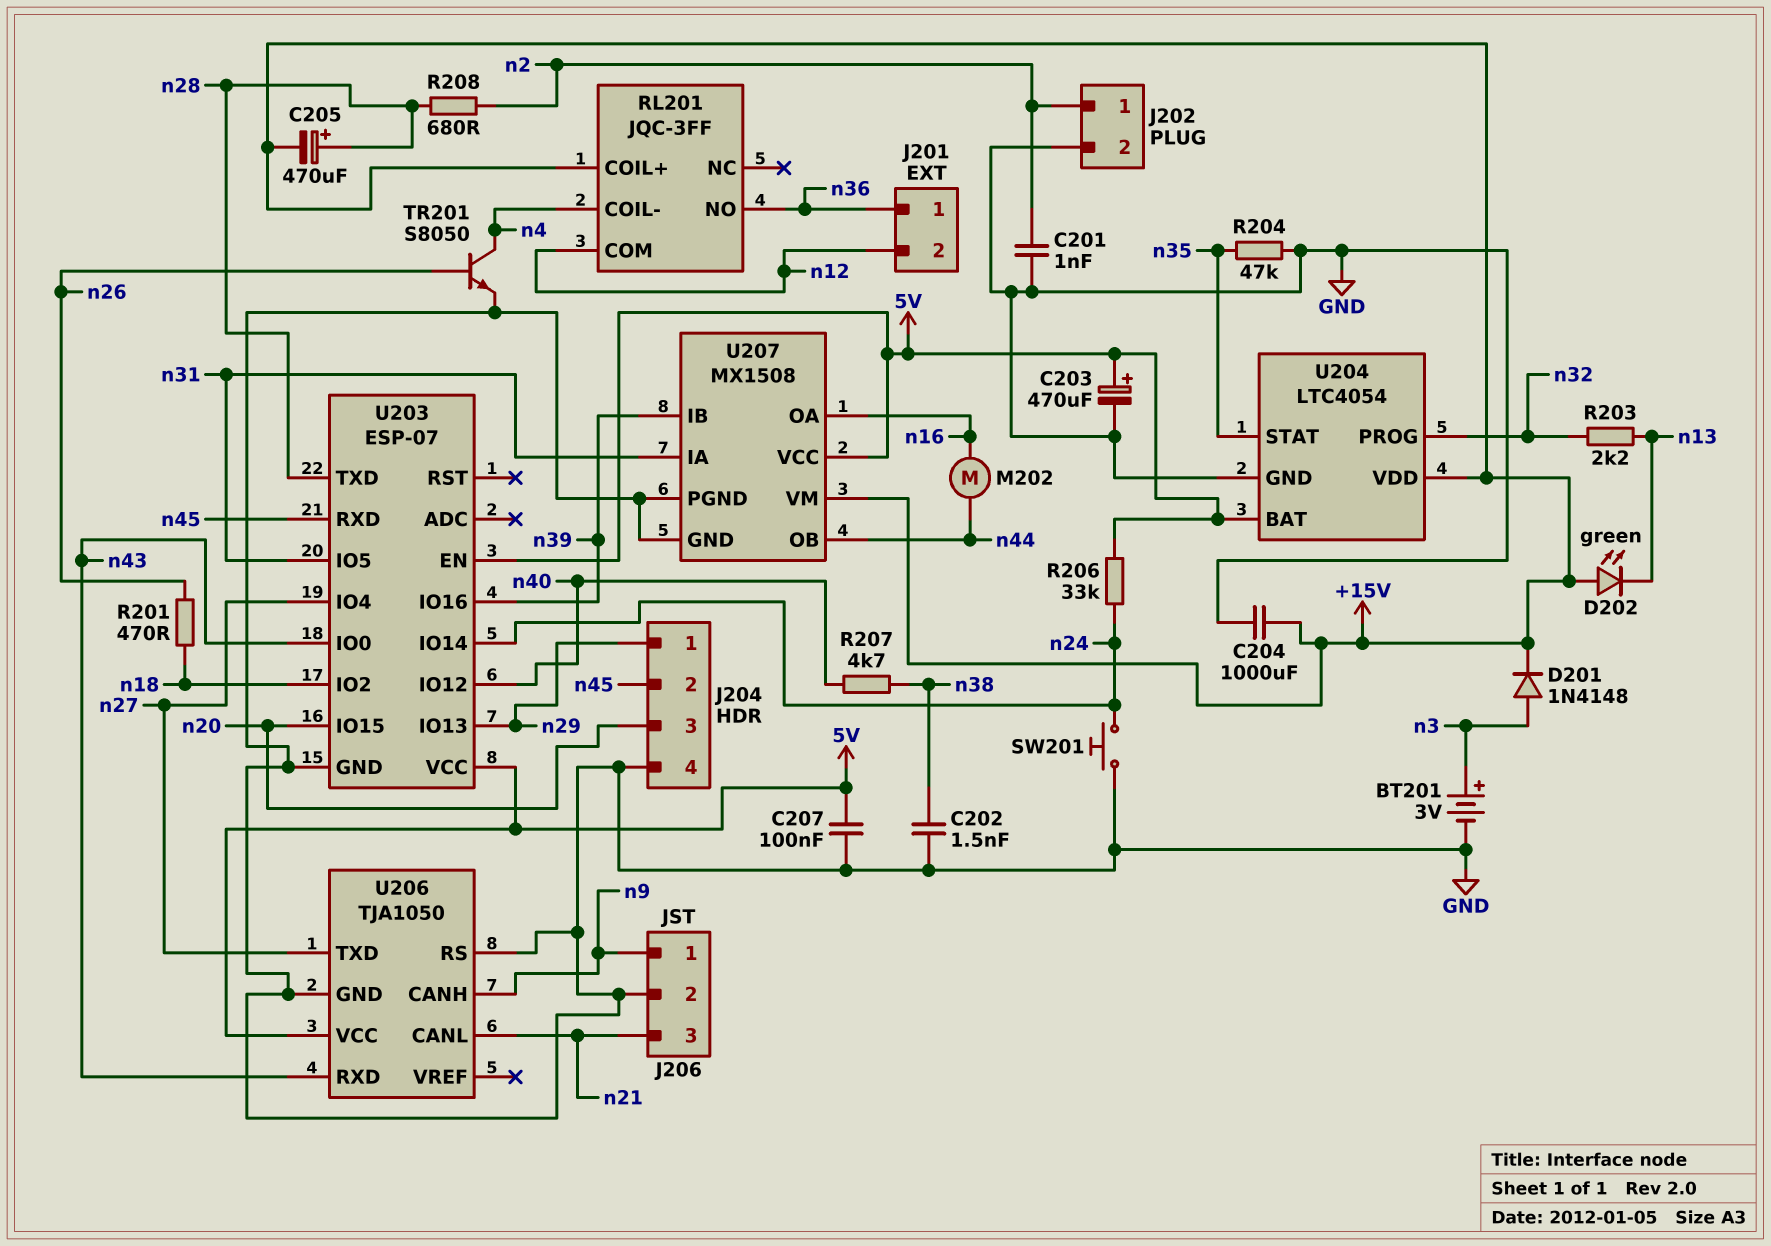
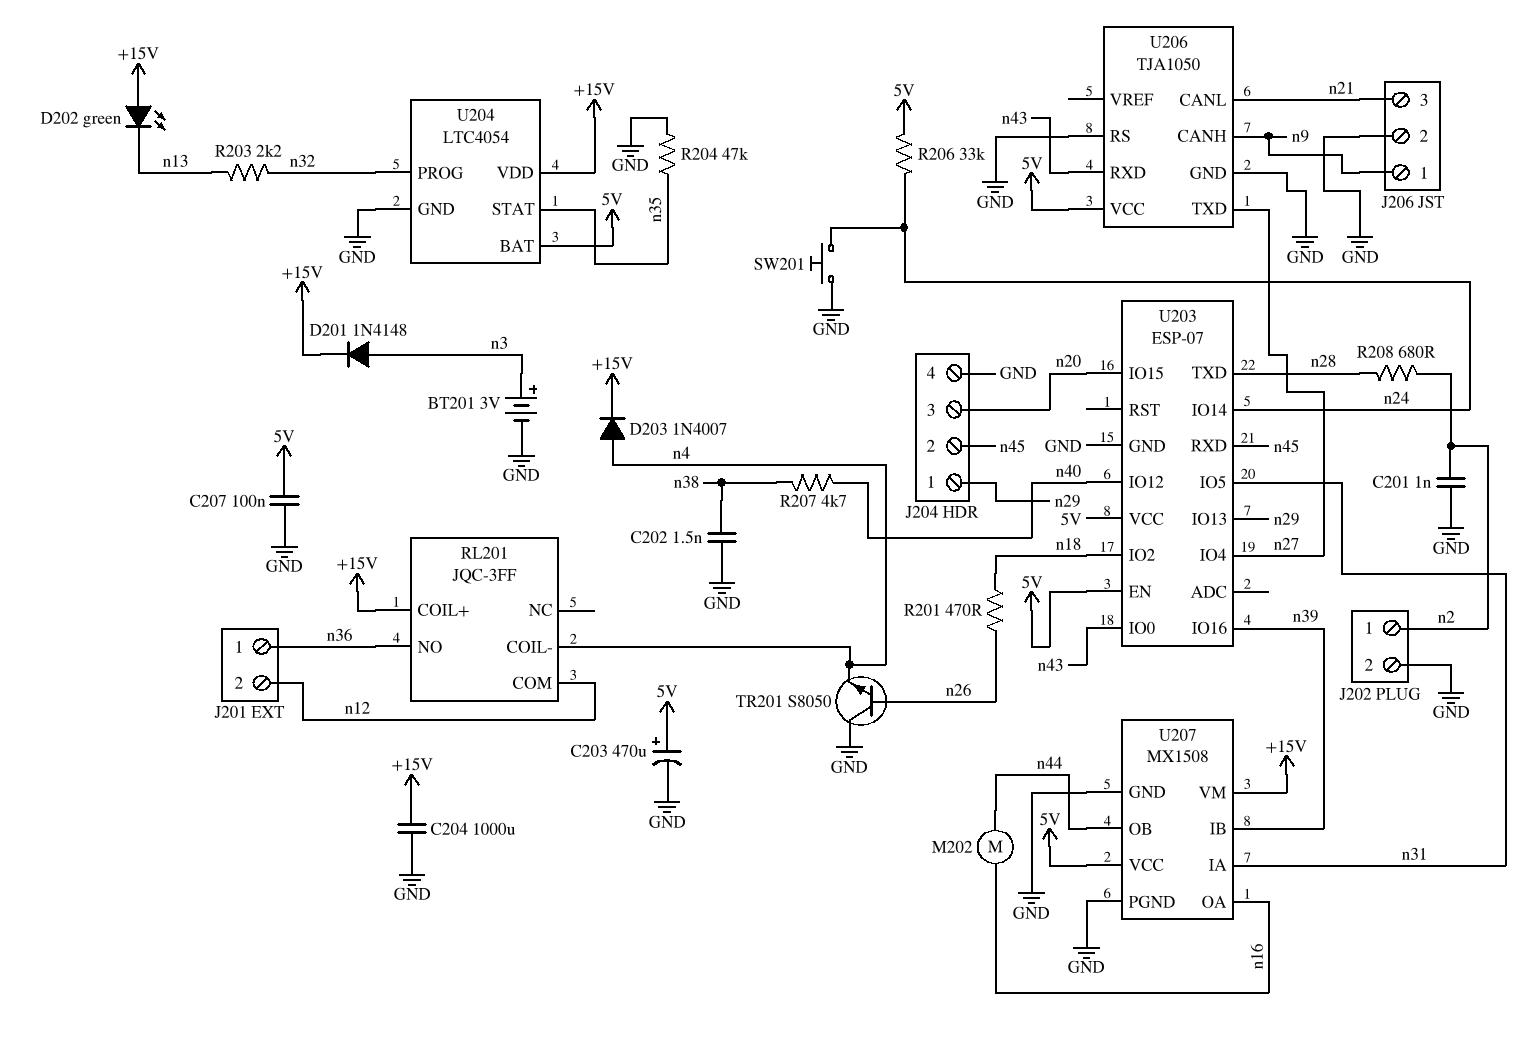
C205: 470uF (plus n28, minus +15V) -> none
D203: none -> diode 1N4007 (A n4, K +15V)
TR201: NPN S8050 (B n26, C n4, E GND) -> NPN S8050 (B n26, C GND, E n4)

